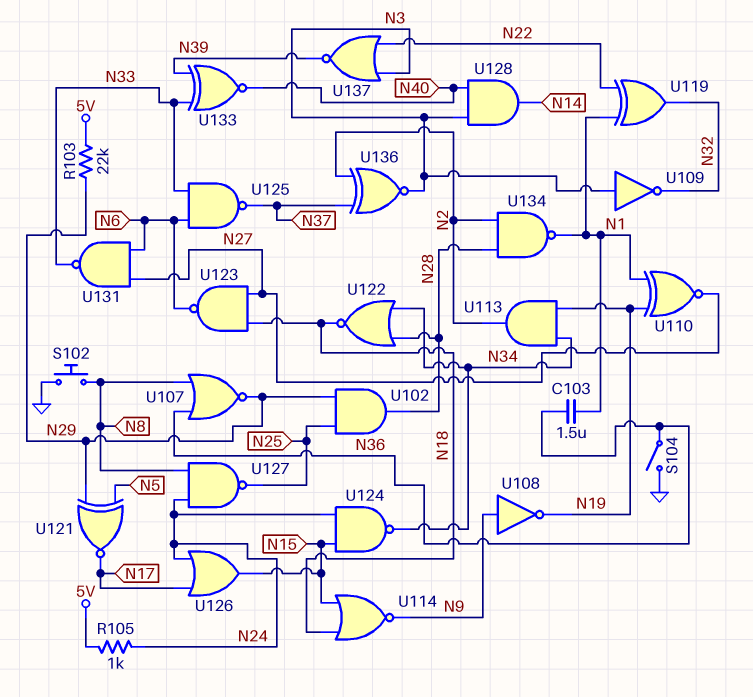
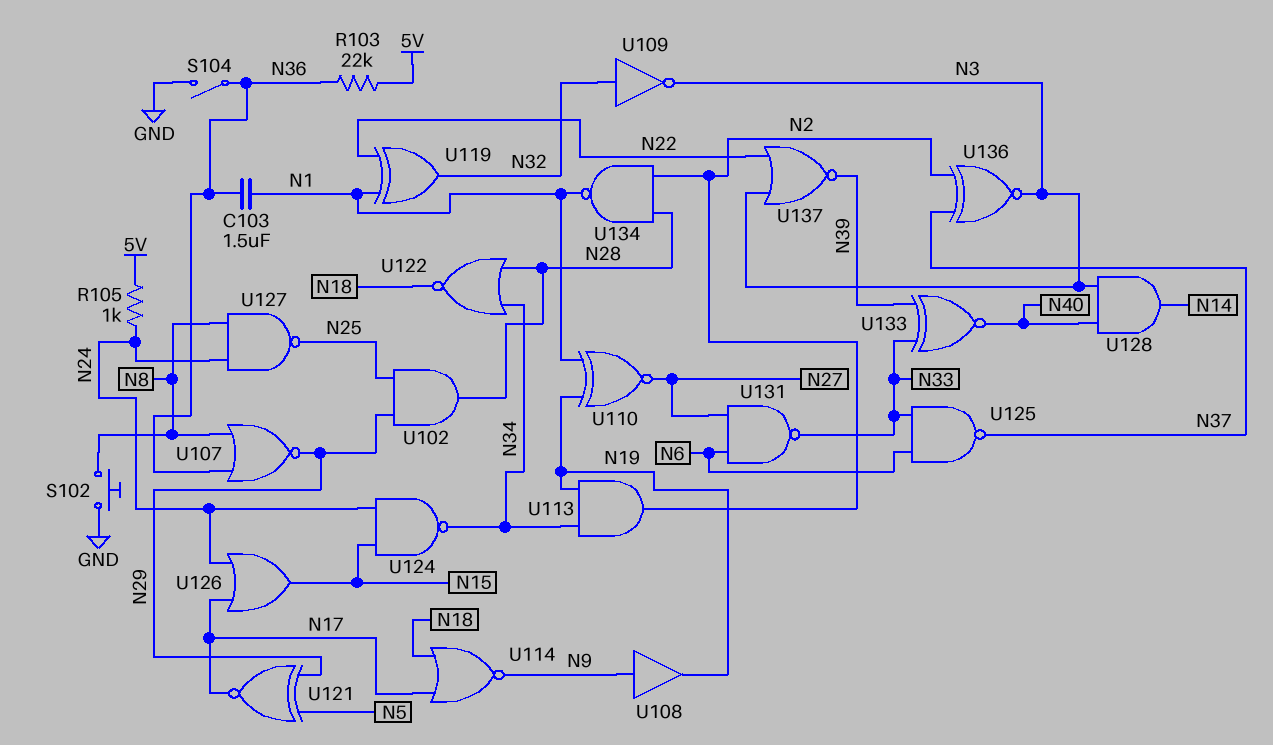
R103: 22k (5V, N29) -> 22k (5V, N36)
U108: NOT (in N9, out N19) -> buffer (in N9, out N19)
U109: NOT (in N3, out N32) -> NOT (in N32, out N3)
U114: NOR (in N15, in N18, out N9) -> NOR (in N17, in N18, out N9)
U123: NAND (in N18, in N27, out N6) -> none

